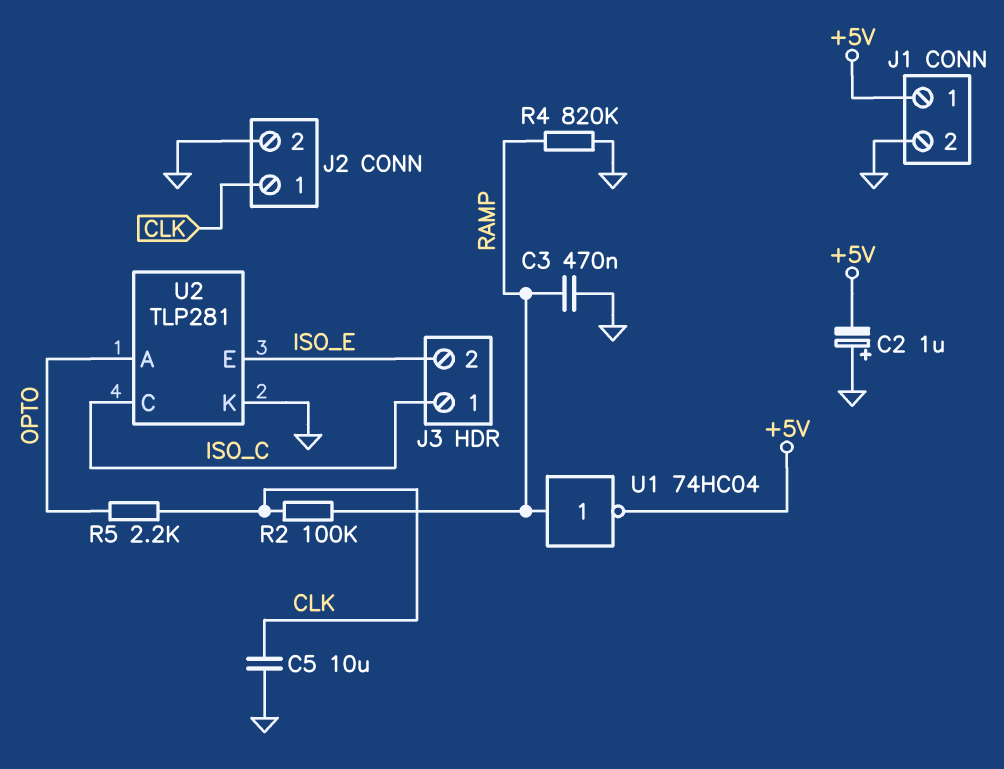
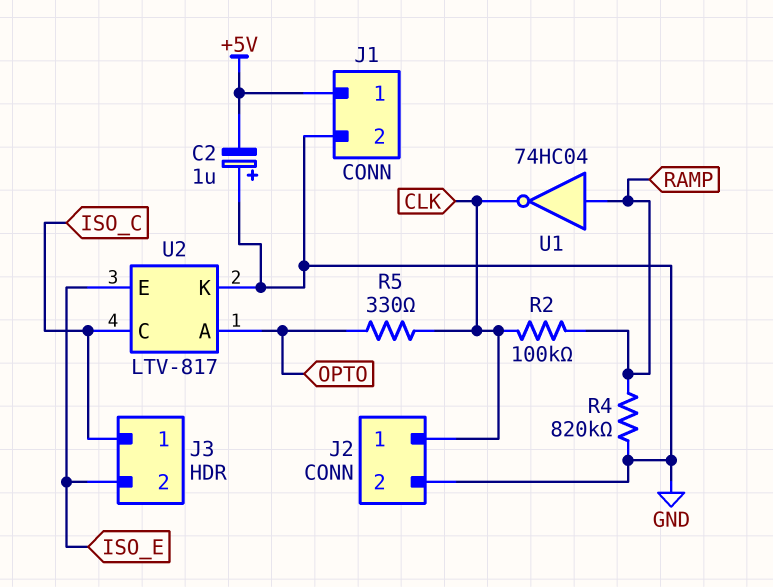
C3: 470nF (GND, RAMP) -> none
C5: 10uF (CLK, GND) -> none
R5: 2.2k (CLK, OPTO) -> 330 (CLK, OPTO)
U1: NOT 74HC04 (in RAMP, out +5V) -> NOT 74HC04 (in RAMP, out CLK)
U2: TLP281 -> LTV-817

